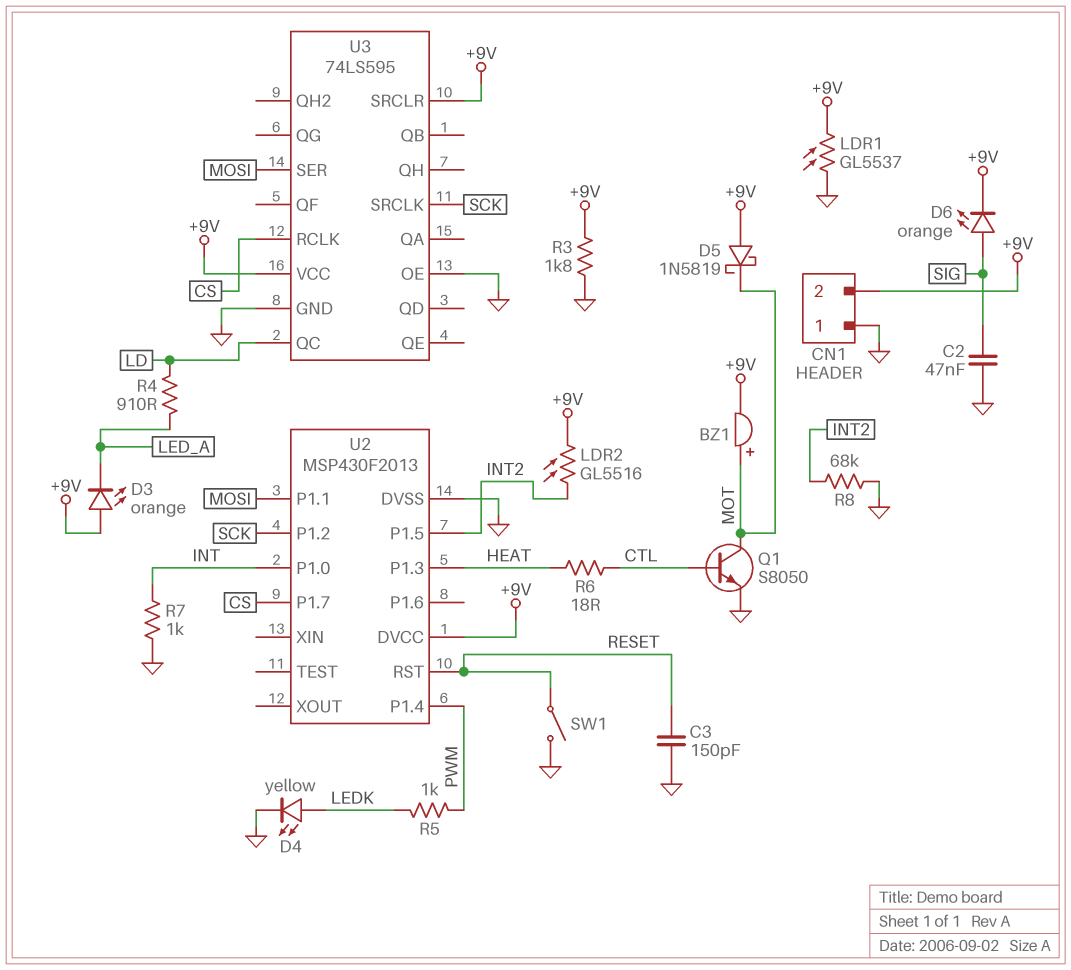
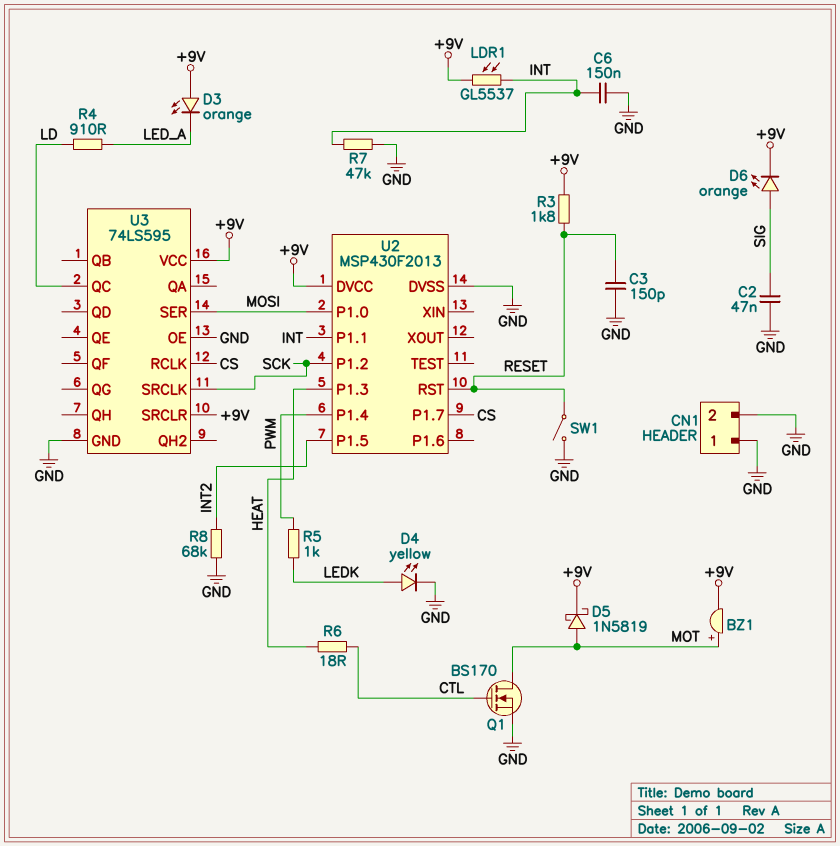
C6: none -> 150nF (GND, INT)
CN1 pin 2: +9V -> GND
D5: schottky 1N5819 (A +9V, K MOT) -> schottky 1N5819 (A MOT, K +9V)
LDR1: GL5537 (+9V, GND) -> GL5537 (+9V, INT)
LDR2: GL5516 (+9V, INT2) -> none
Q1: NPN S8050 (B CTL, C MOT, E GND) -> NMOS BS170 (G CTL, D MOT, S GND)
R3: 1.8k (+9V, GND) -> 1.8k (+9V, RESET)
R7: 1k (GND, INT) -> 47k (GND, INT)
U2 pin P1.0: INT -> MOSI
U2 pin P1.1: MOSI -> INT

